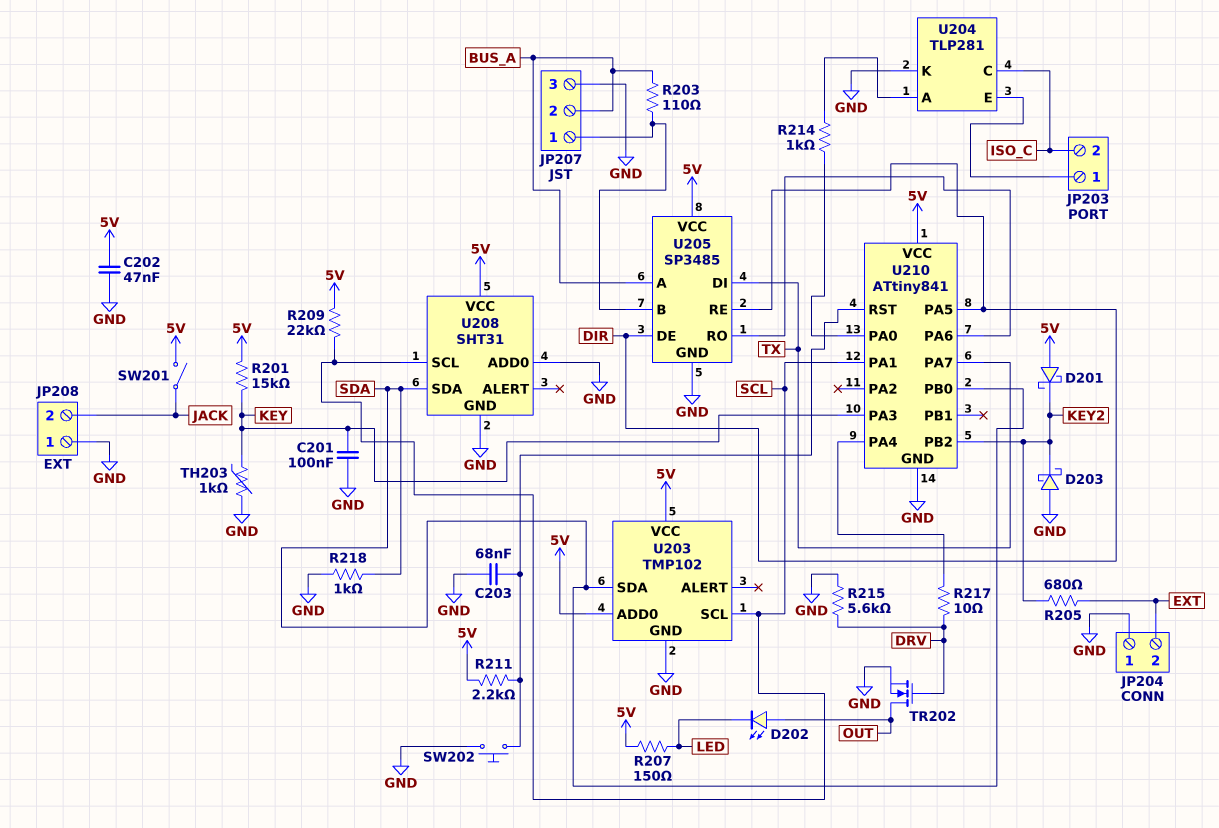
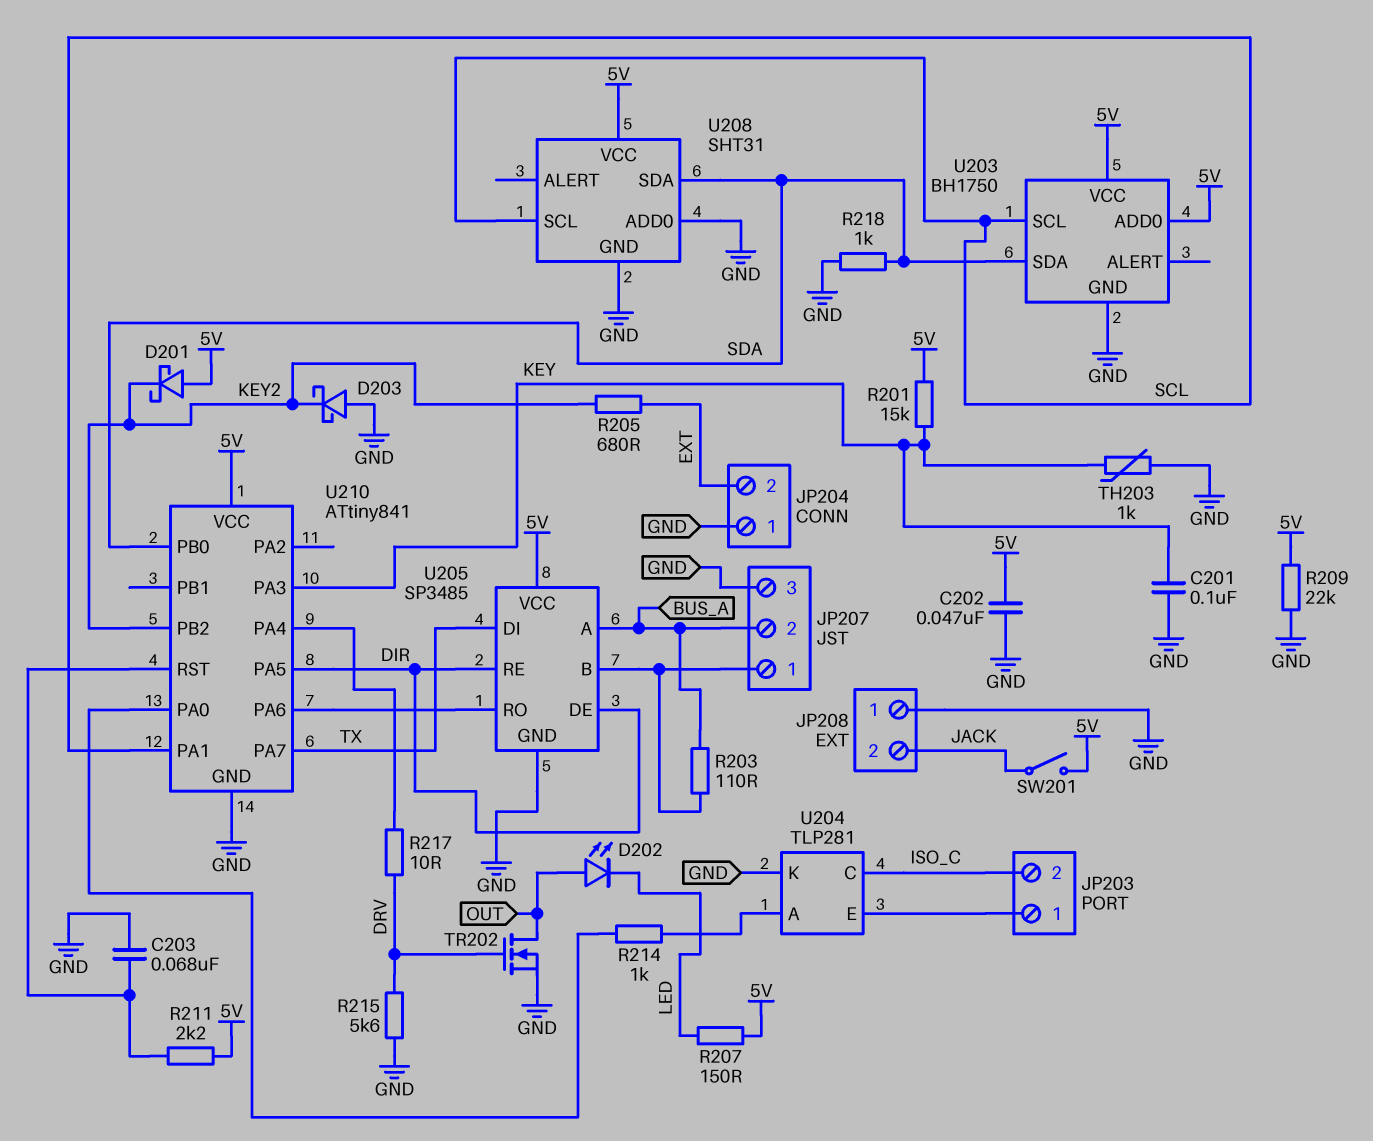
R209: 22k (5V, SCL) -> 22k (5V, GND)
SW202: button (GND, U210/RST) -> none
U203: TMP102 -> BH1750

